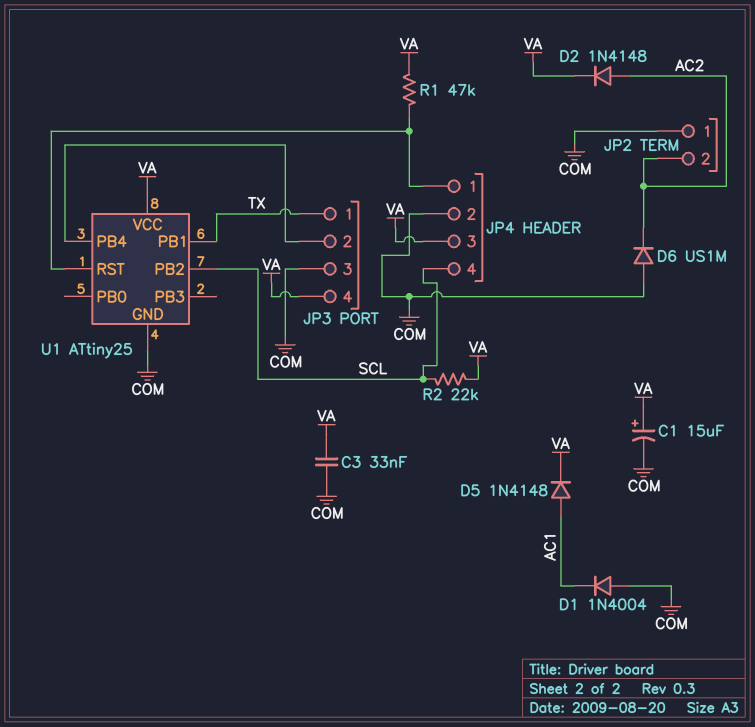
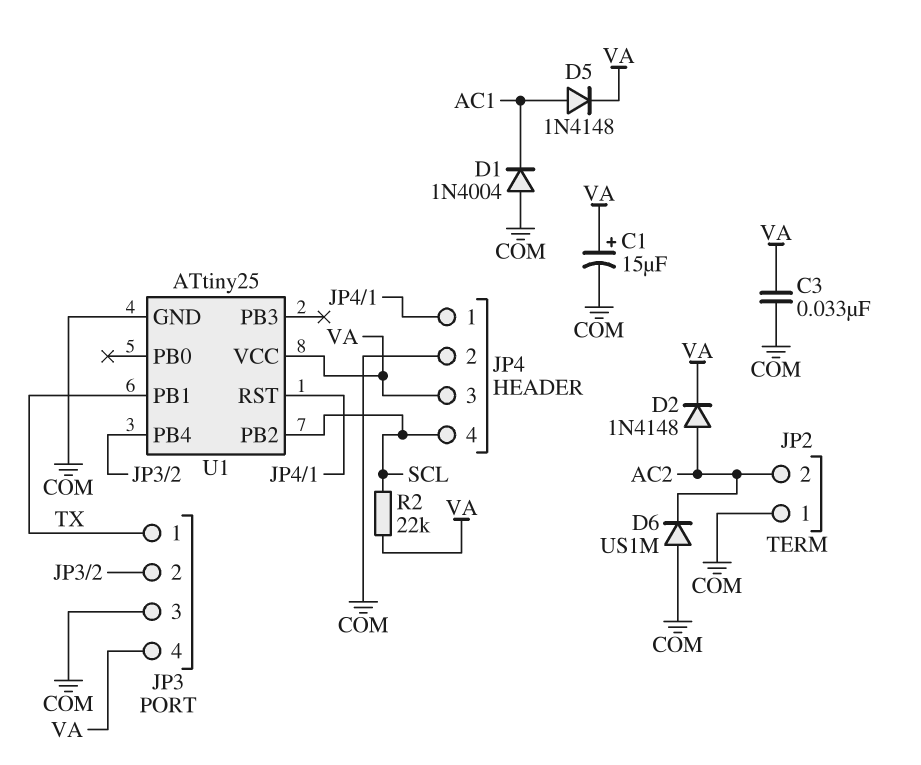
R1: 47k (JP4/1, VA) -> none

